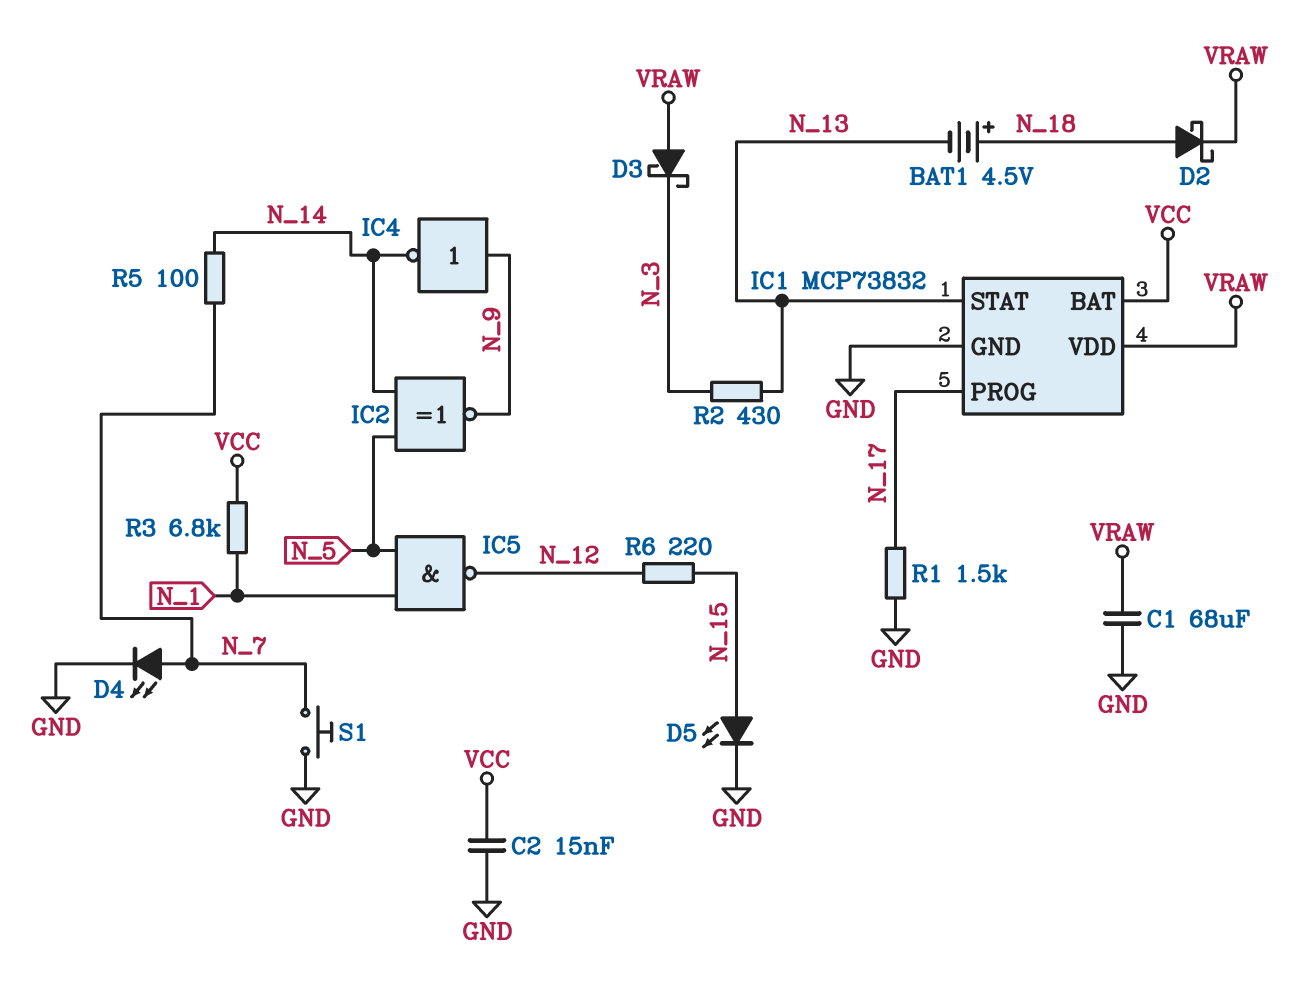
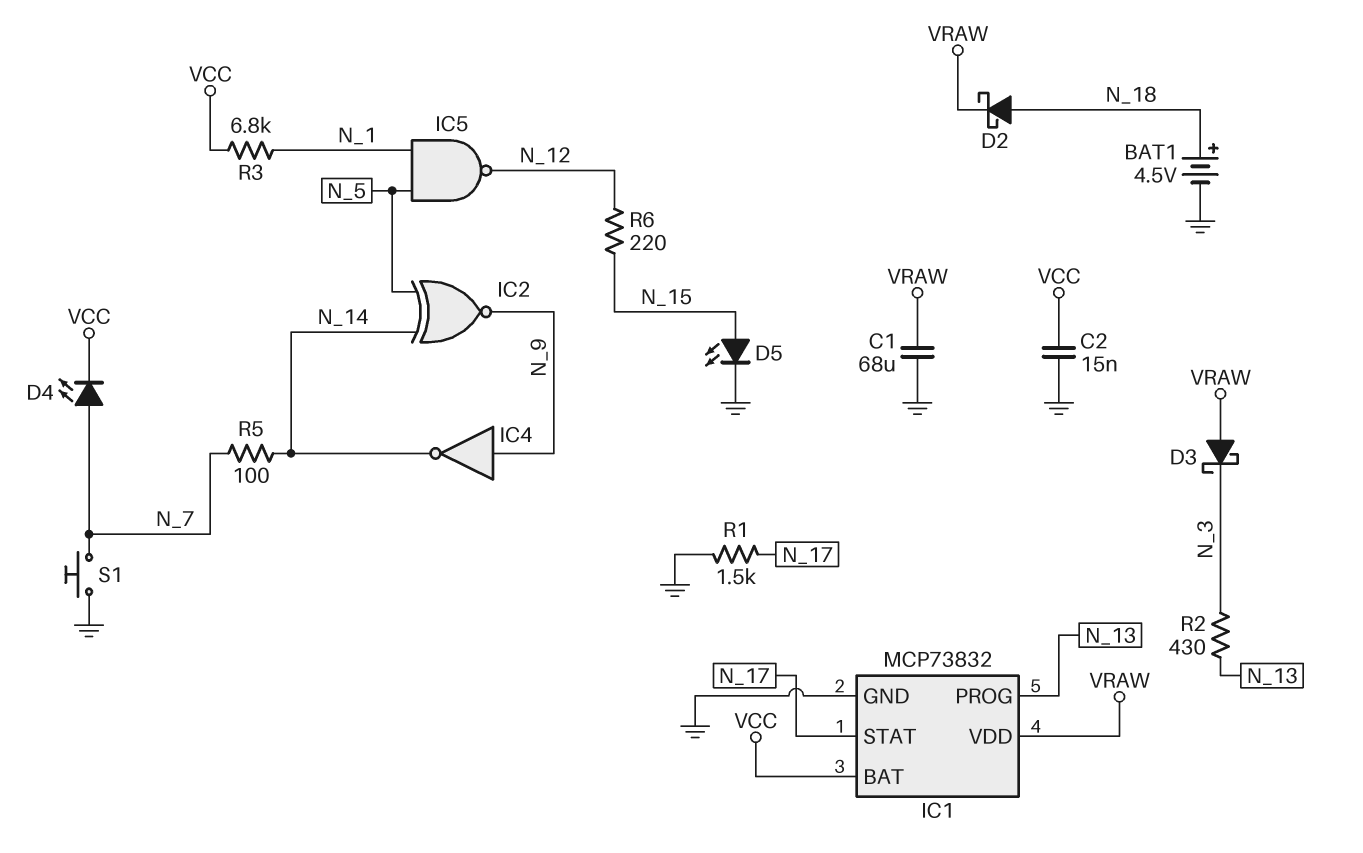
BAT1: 4.5V (plus N_18, minus N_13) -> 4.5V (plus N_18, minus GND)
D4: LED (A N_7, K GND) -> LED (A N_7, K VCC)
IC1 pin PROG: N_17 -> N_13
IC1 pin STAT: N_13 -> N_17

